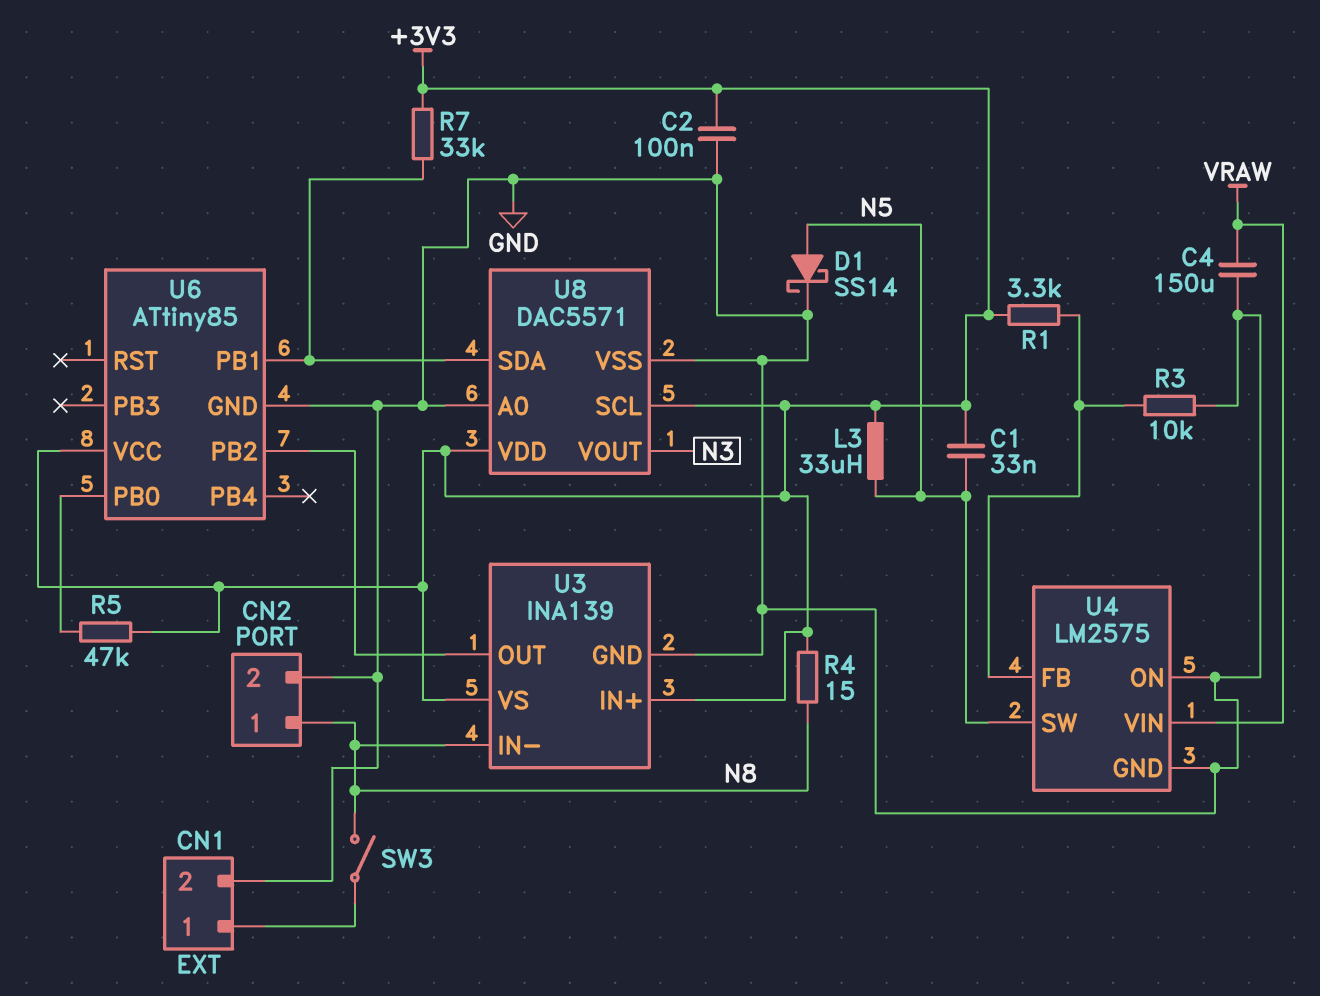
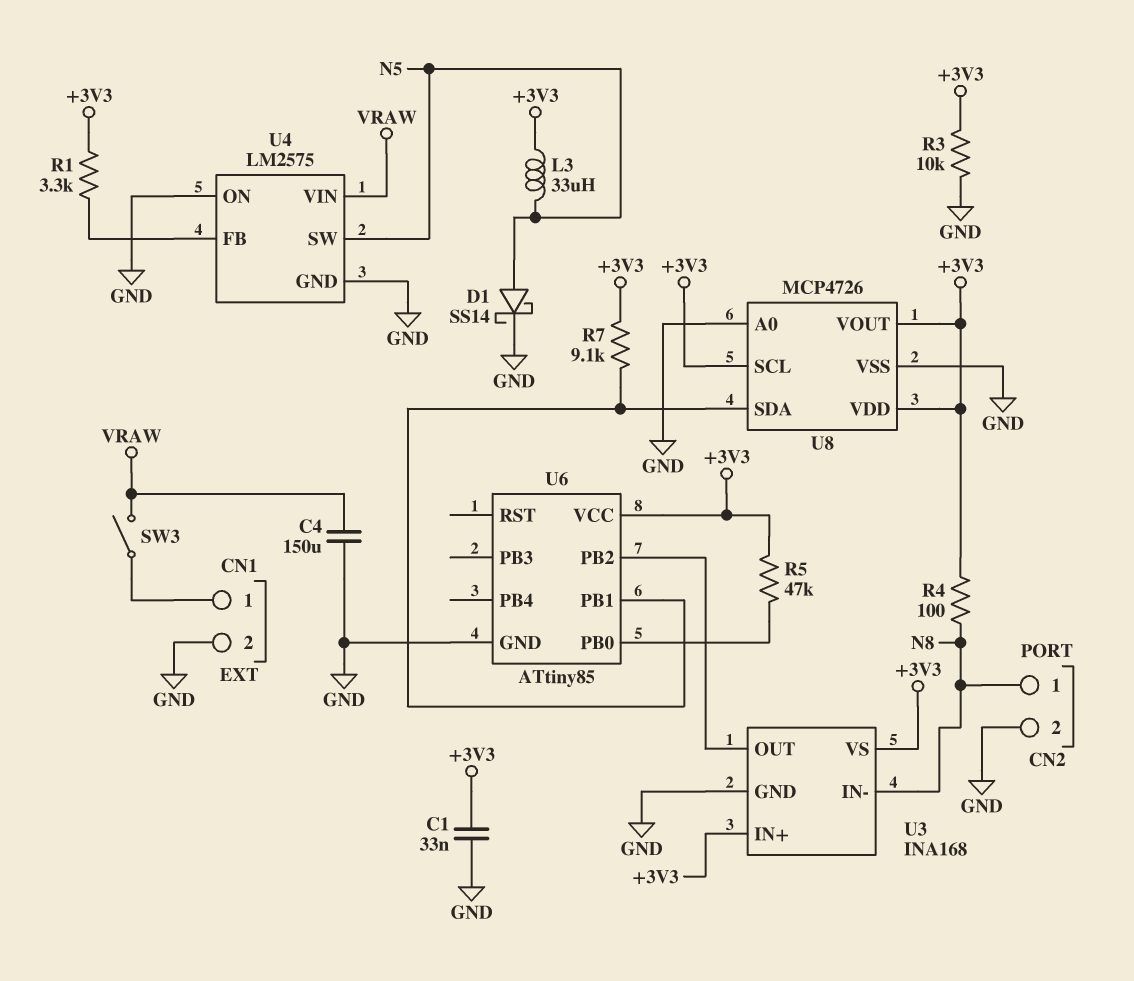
C1: 33nF (+3V3, N5) -> 33nF (+3V3, GND)
C2: 100nF (+3V3, GND) -> none
R3: 10k (GND, U4/FB) -> 10k (+3V3, GND)
R4: 15 (+3V3, N8) -> 100 (+3V3, N8)
R7: 33k (+3V3, U6/PB1) -> 9.1k (+3V3, U6/PB1)
SW3: switch (CN1/1, N8) -> switch (CN1/1, VRAW)
U3: INA139 -> INA168
U8: DAC5571 -> MCP4726
U8 pin VOUT: N3 -> +3V3

